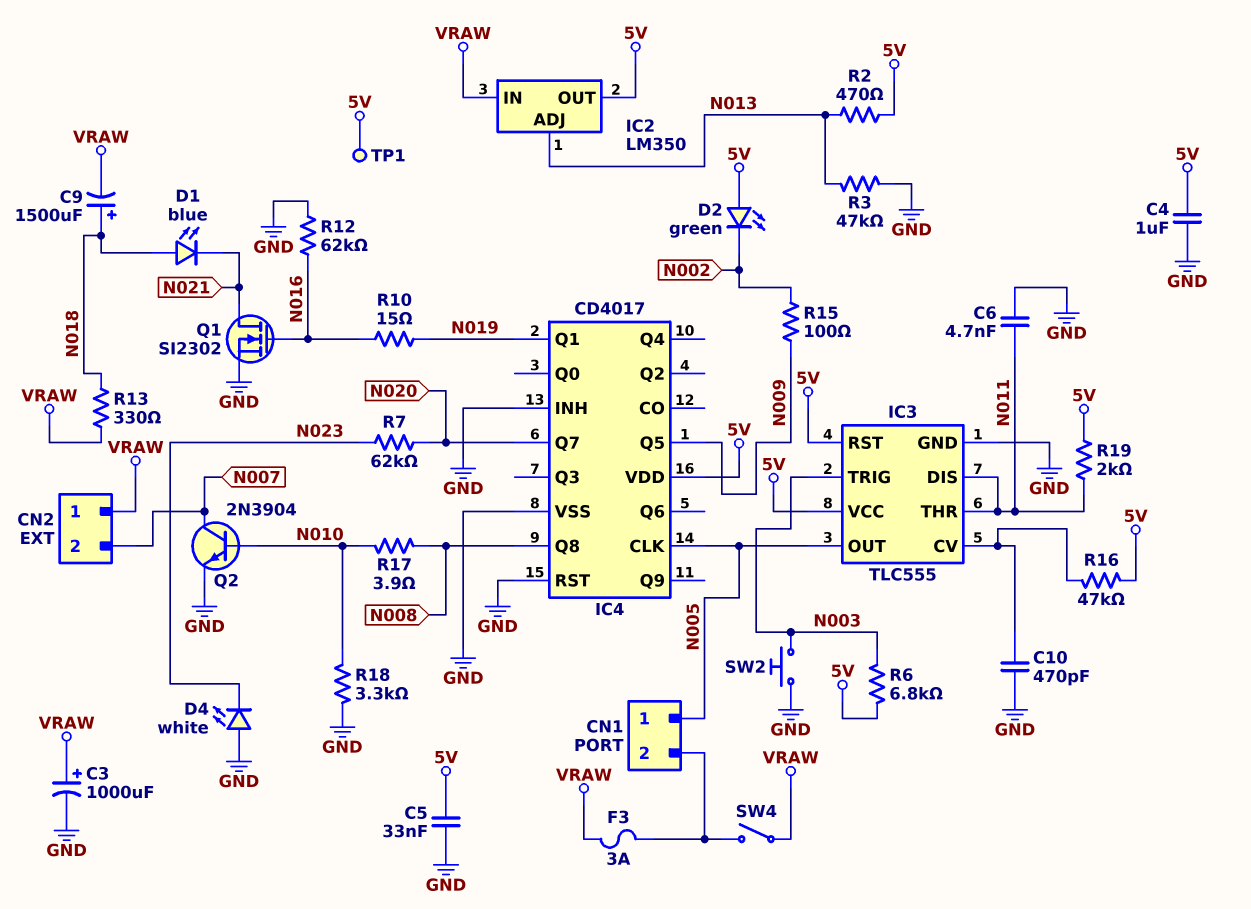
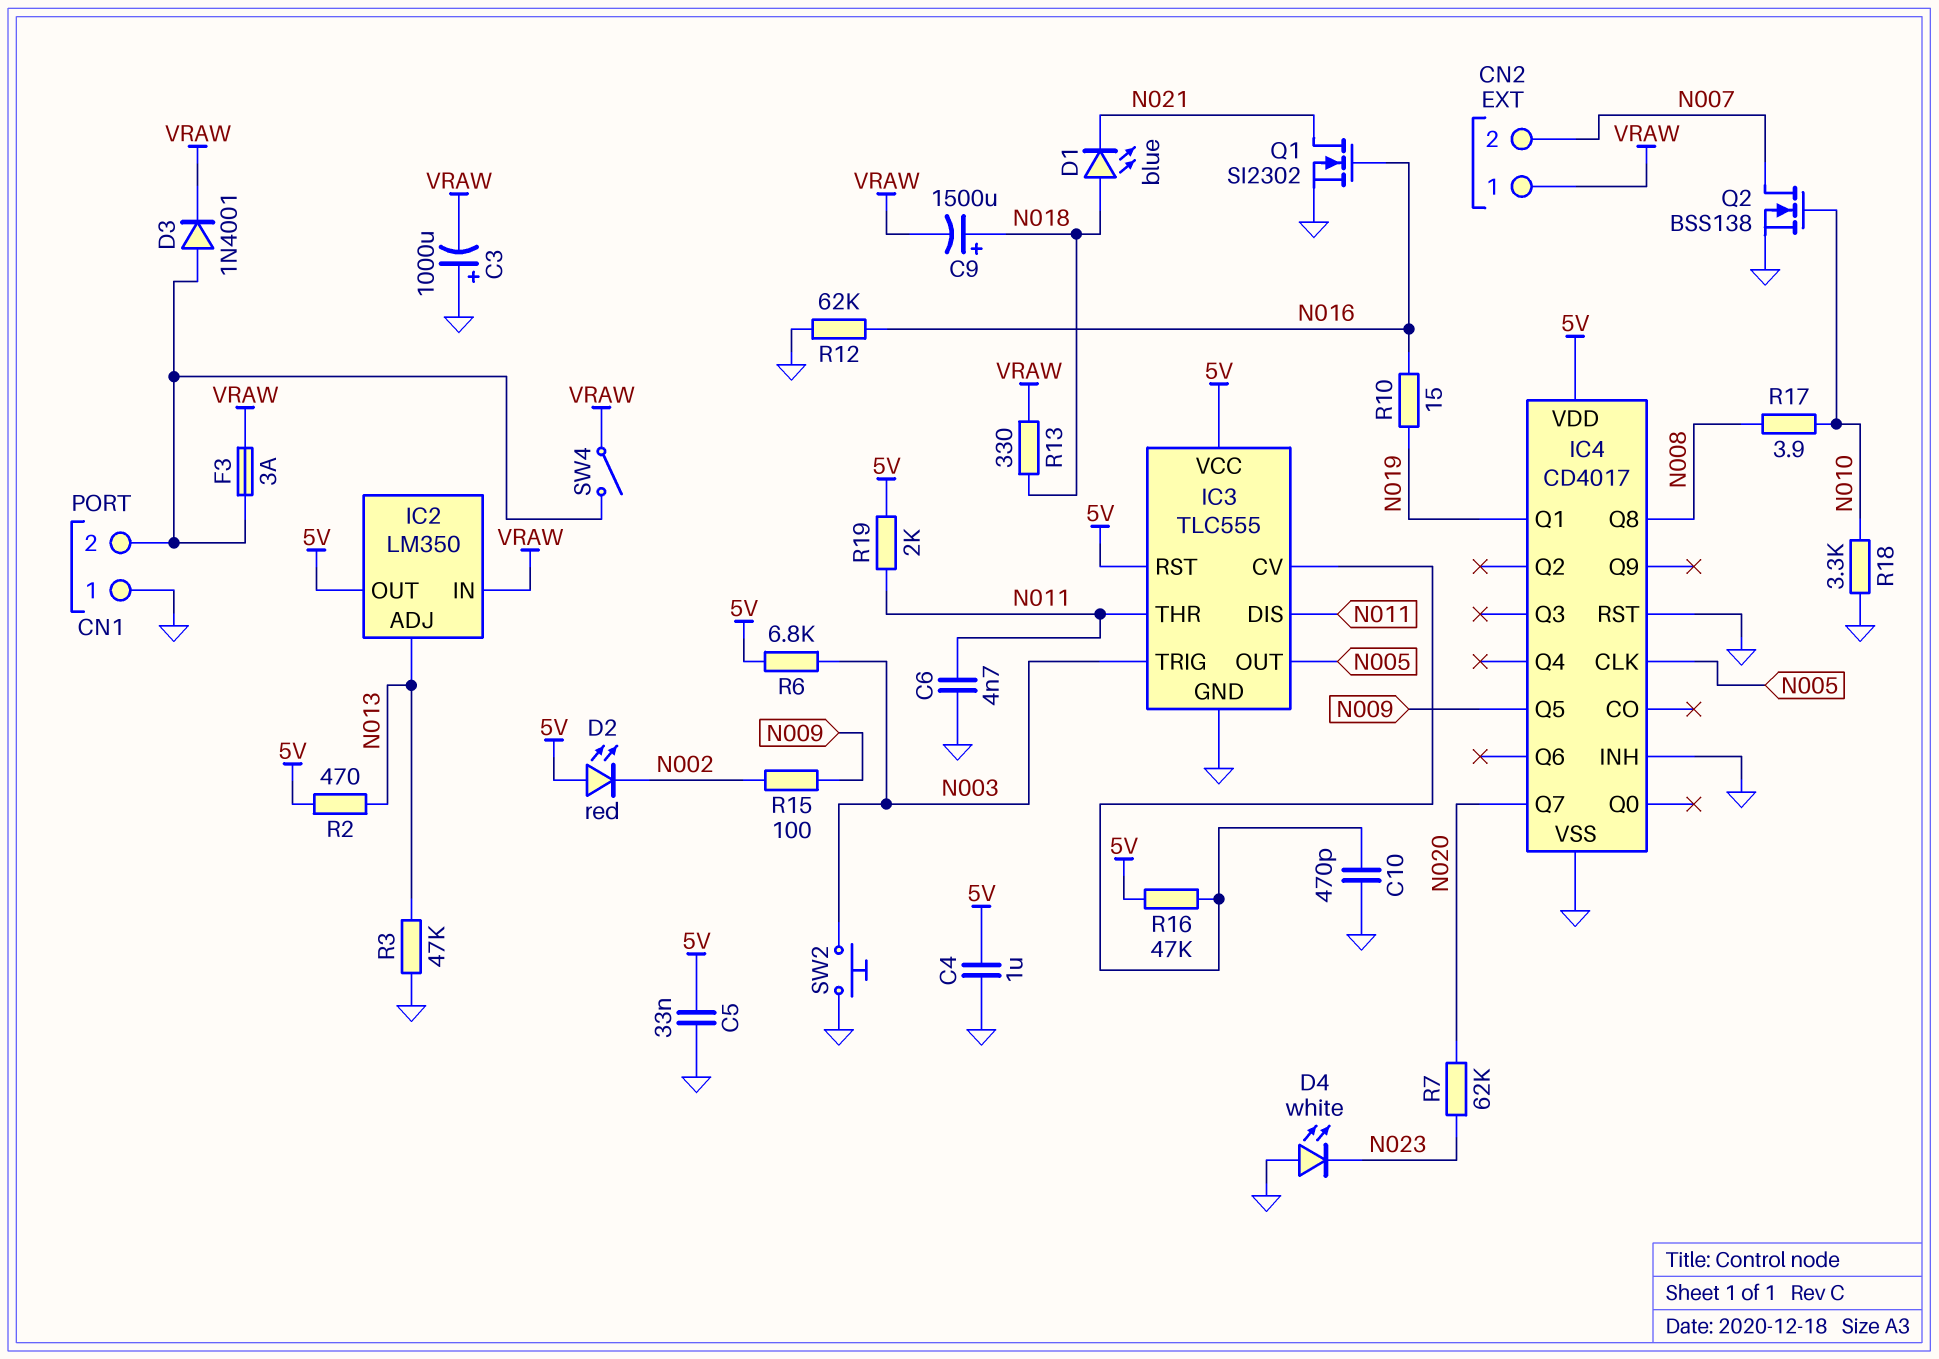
C3: 1000uF (plus VRAW, minus GND) -> 1000uF (plus GND, minus VRAW)
CN1 pin 1: N005 -> GND
D2: LED green (A 5V, K N002) -> LED red (A 5V, K N002)
D3: none -> diode 1N4001 (A CN1/2, K VRAW)
Q2: NPN 2N3904 (B N010, C N007, E GND) -> NMOS BSS138 (G N010, D N007, S GND)
TP1: test point (5V) -> none

